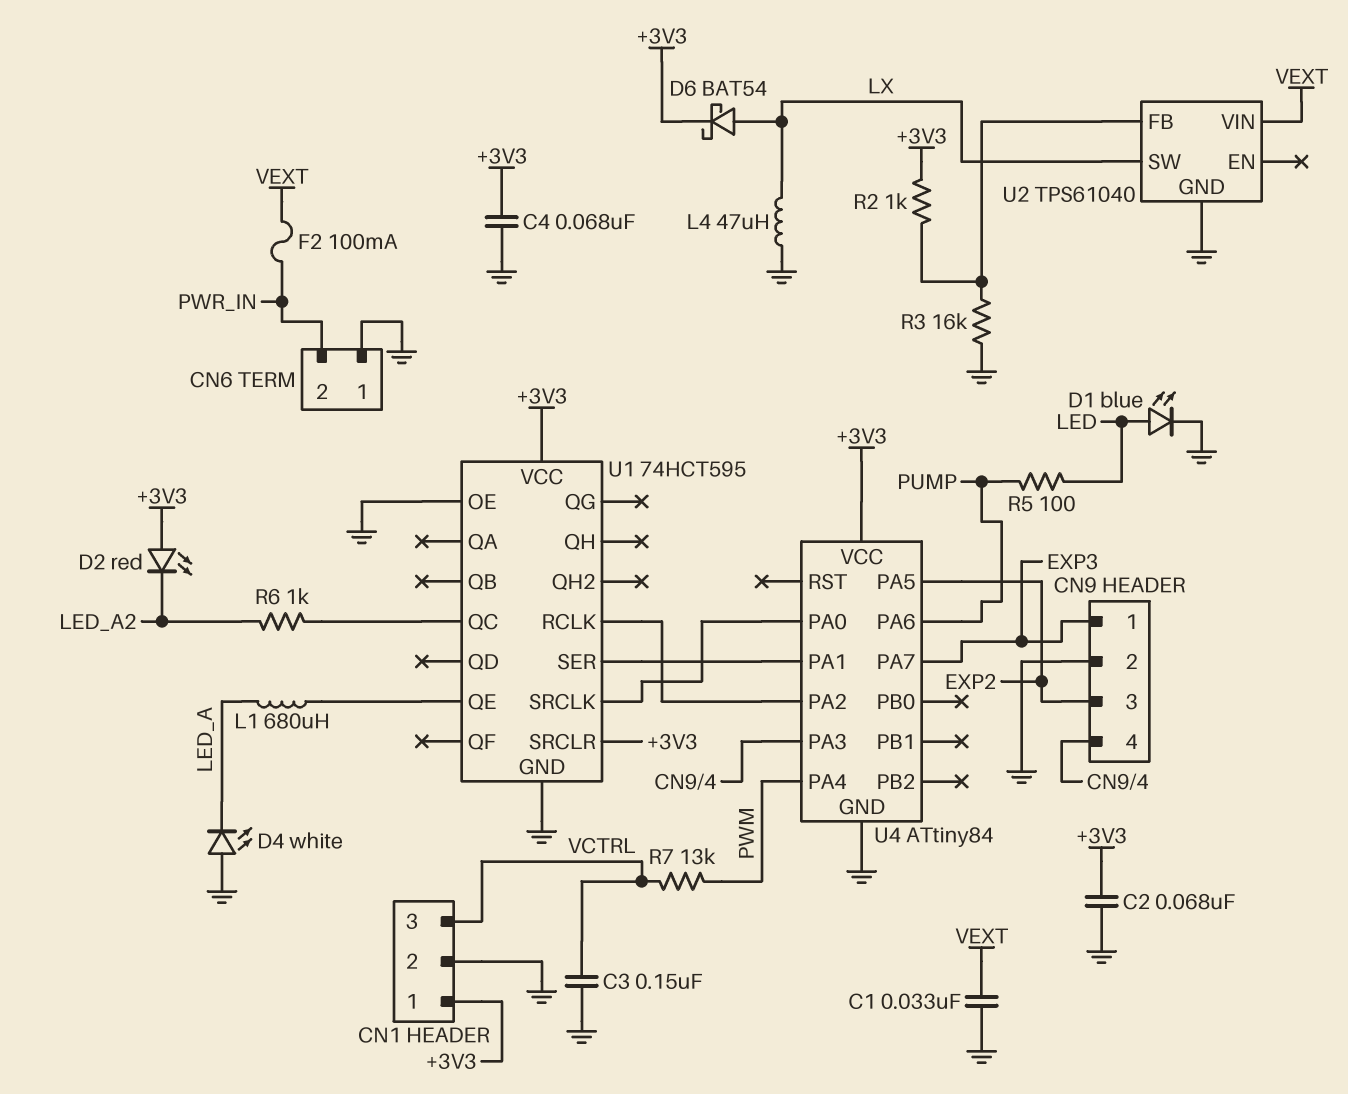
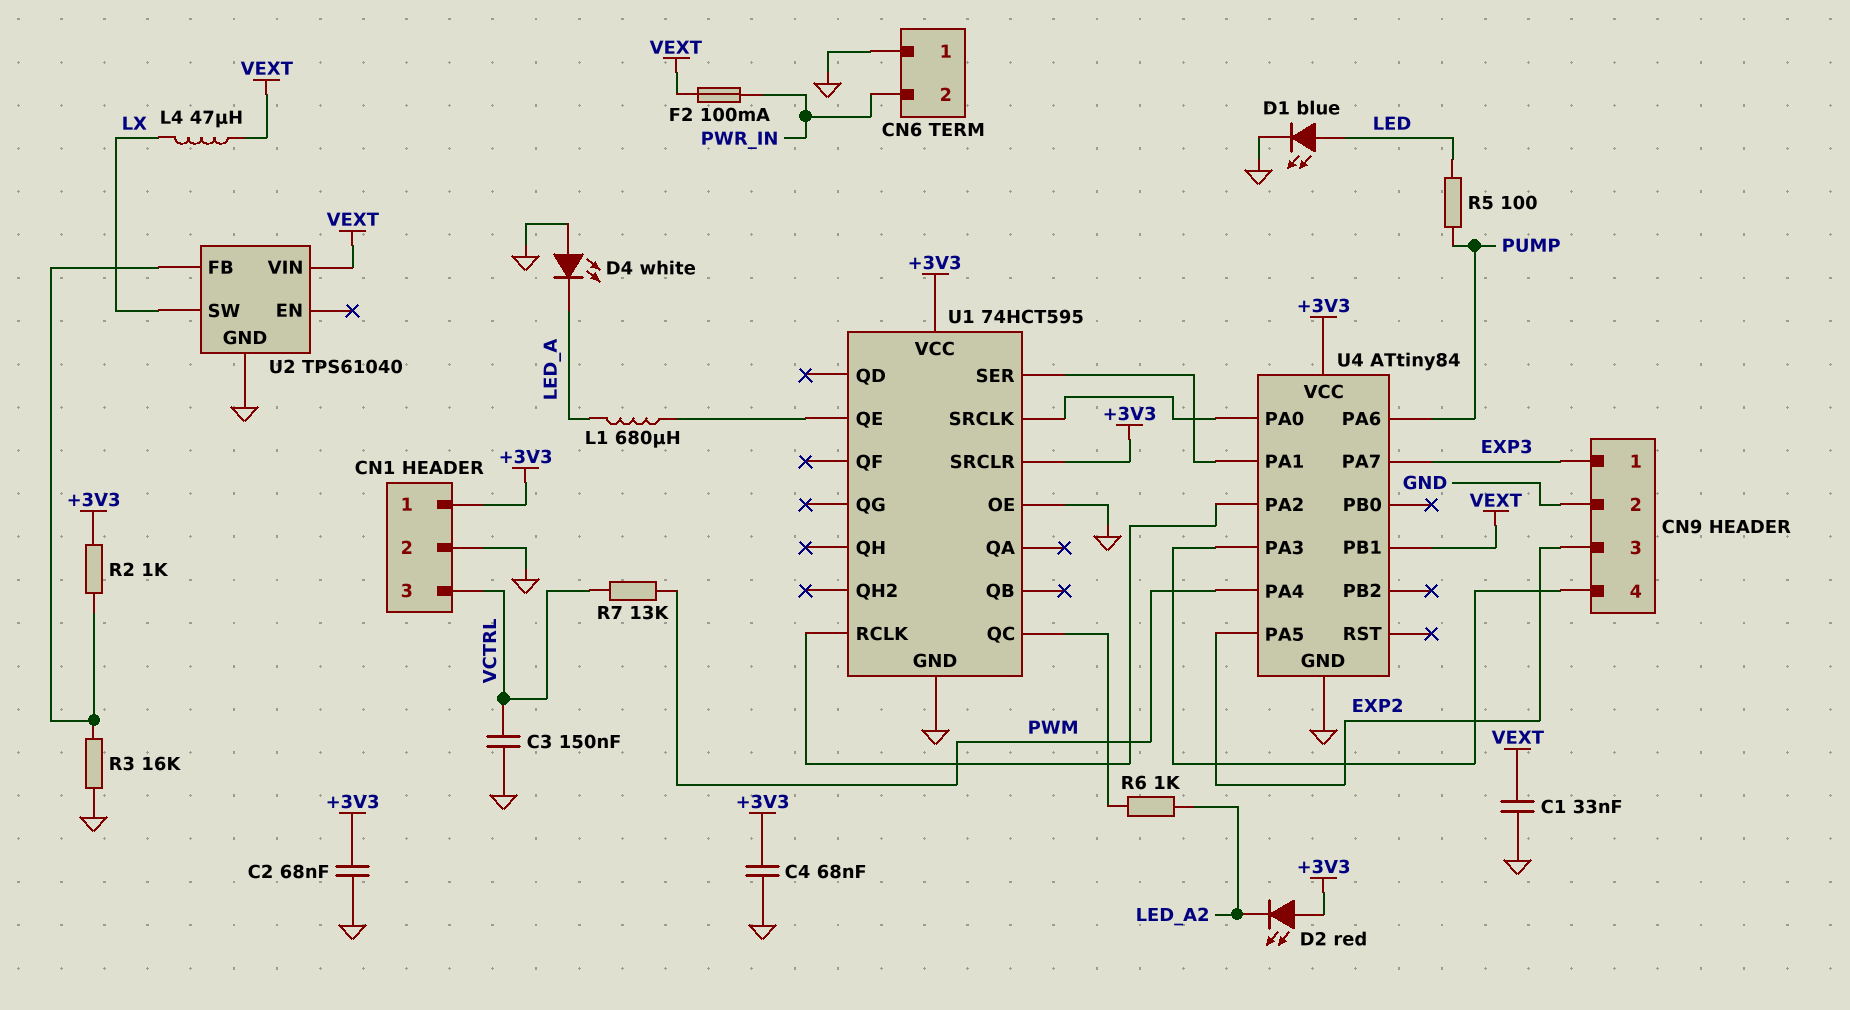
D6: schottky BAT54 (A LX, K +3V3) -> none
L4: 47uH (GND, LX) -> 47uH (LX, VEXT)
U4 pin PB1: none -> VEXT

